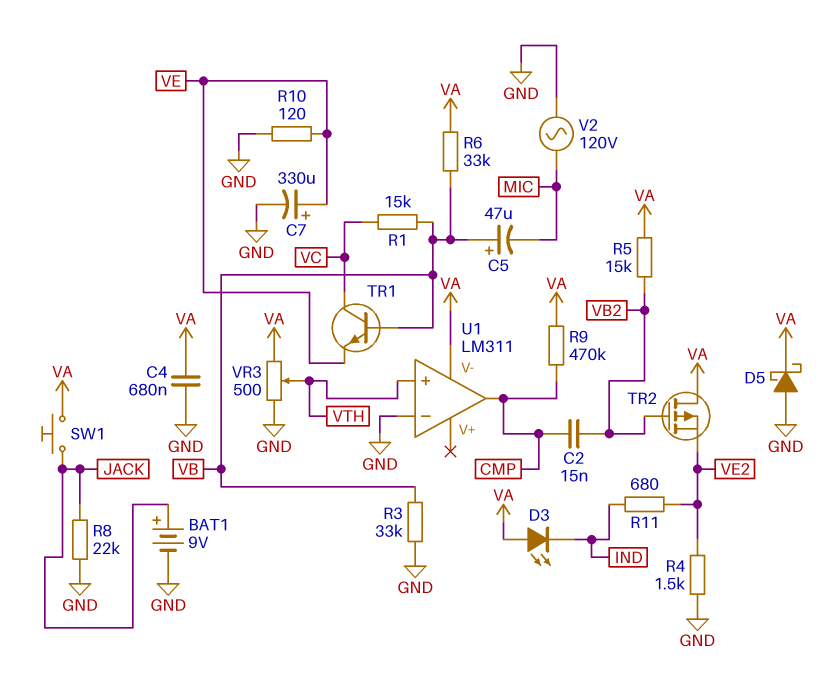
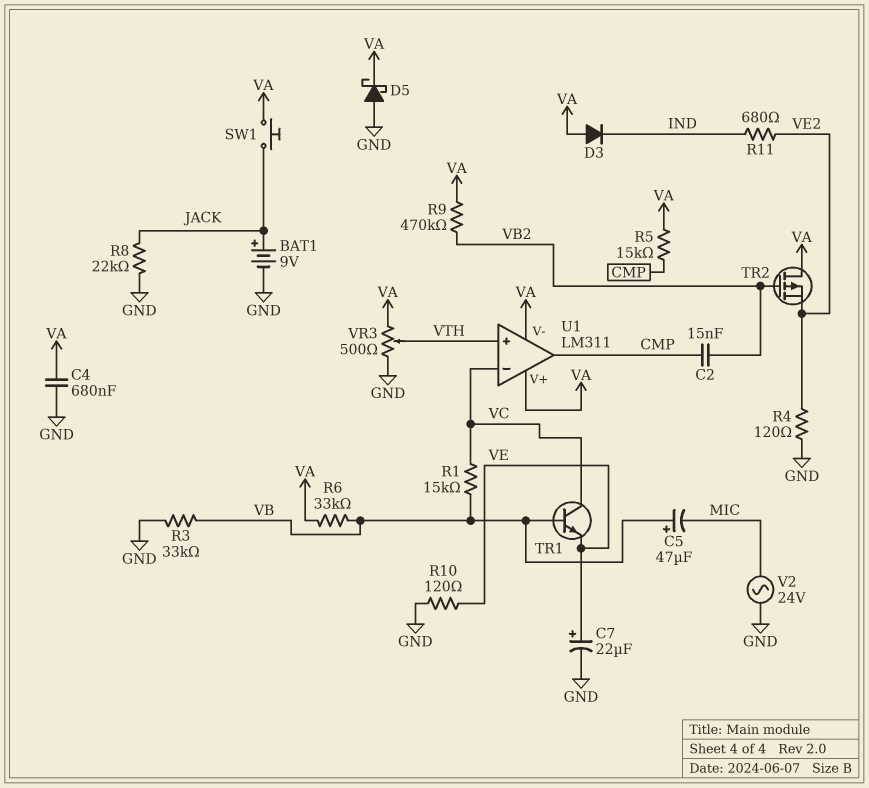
C7: 330uF (plus VE, minus GND) -> 22uF (plus VE, minus GND)
D3: LED (A VA, K IND) -> diode (A VA, K IND)
R4: 1.5k (GND, VE2) -> 120 (GND, VE2)
R5: 15k (VA, VB2) -> 15k (CMP, VA)
R9: 470k (CMP, VA) -> 470k (VA, VB2)
U1 pin V+: none -> VA
U1 pin in-: GND -> VC
V2: AC 120V (GND, MIC) -> AC 24V (GND, MIC)

